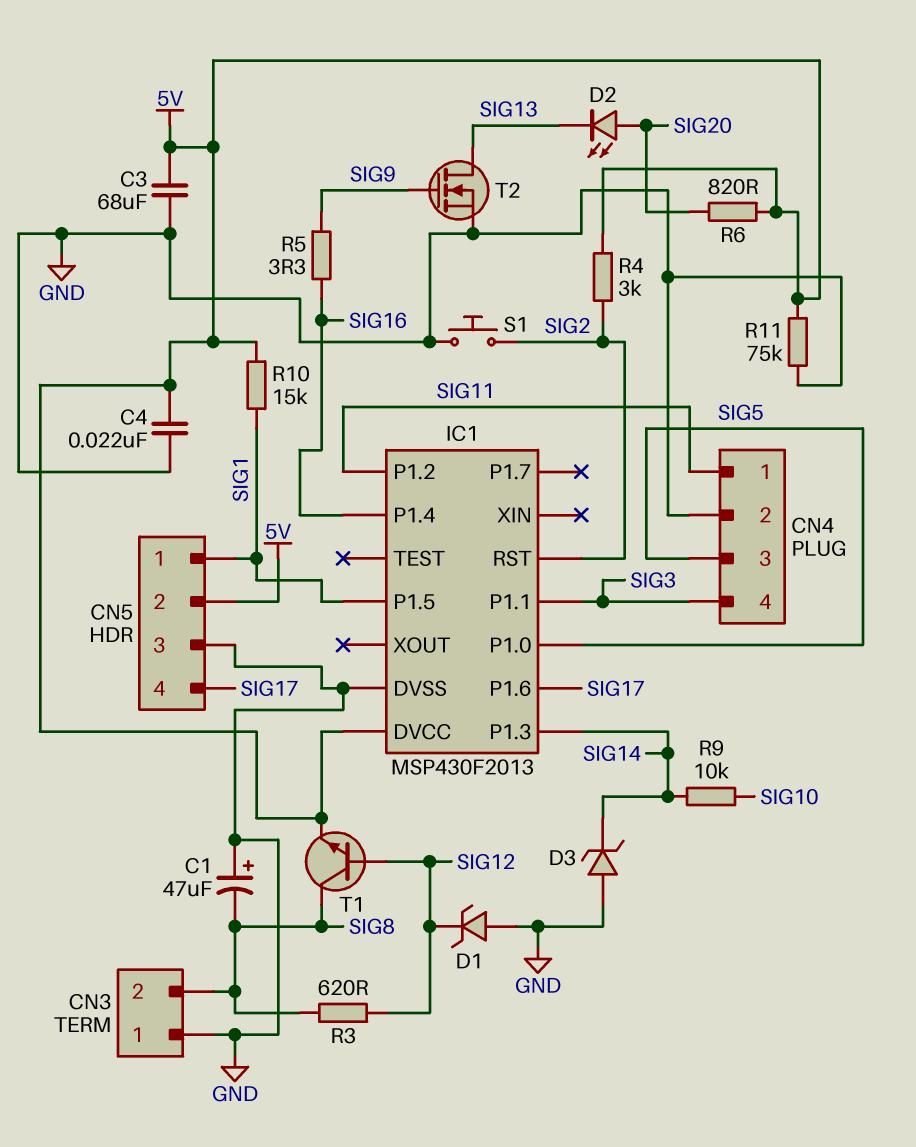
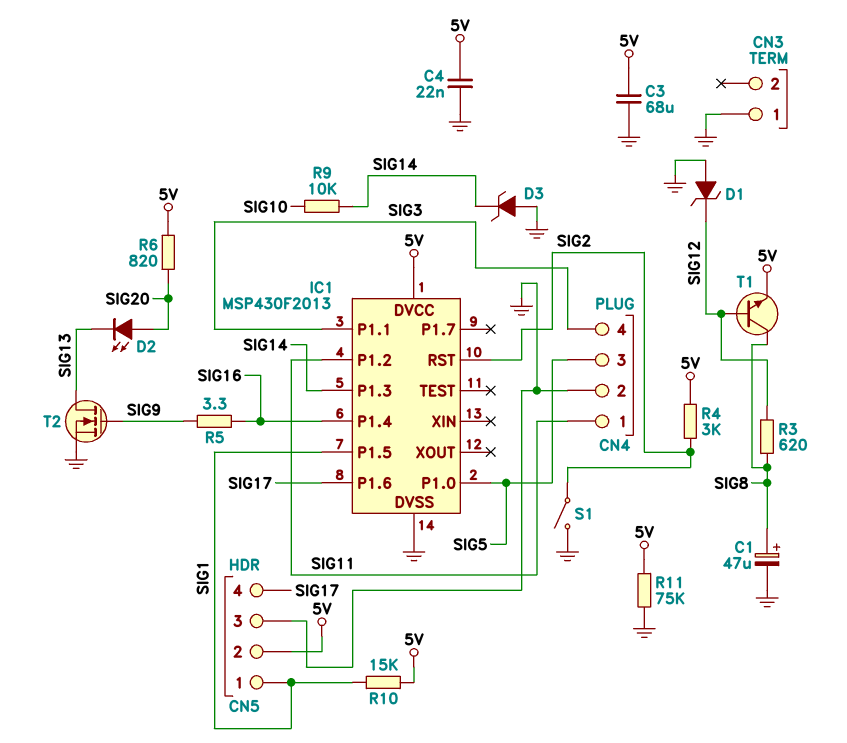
C1: 47uF (plus GND, minus SIG8) -> 47uF (plus SIG8, minus GND)
CN3 pin 2: SIG8 -> none
S1: button (GND, SIG2) -> switch (GND, SIG2)

